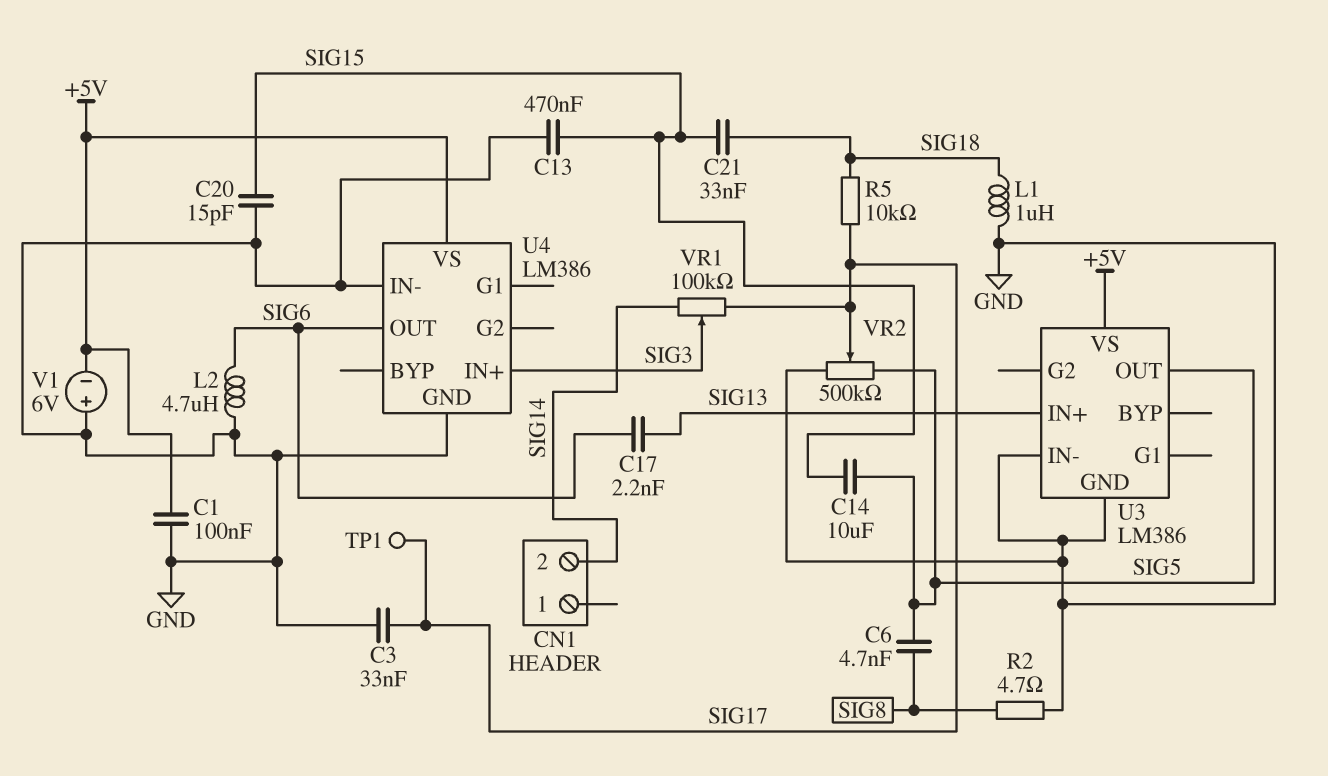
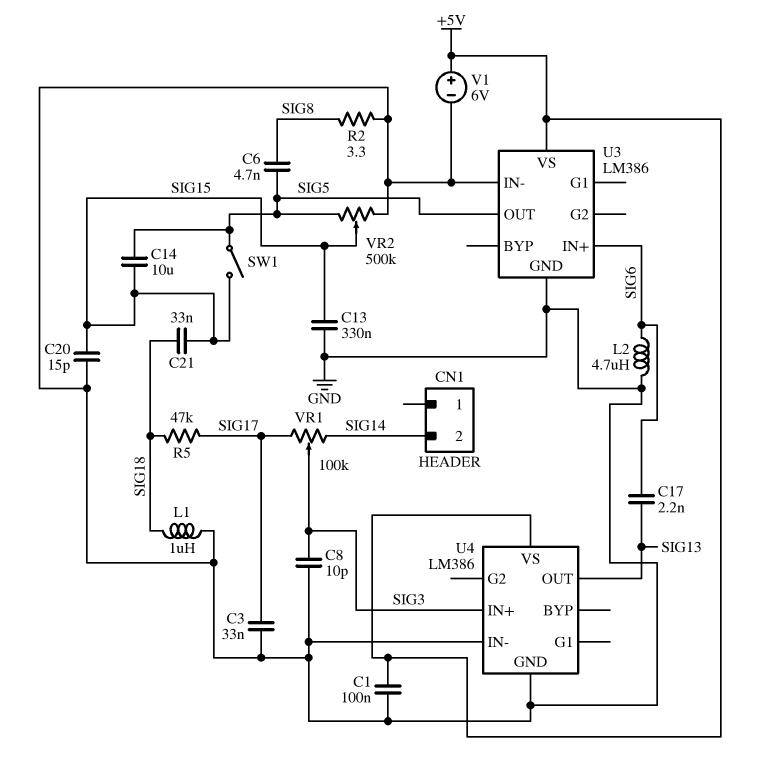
C8: none -> 10pF (GND, SIG3)
C13: 470nF (GND, SIG15) -> 330nF (GND, SIG15)
R2: 4.7 (GND, SIG8) -> 3.3 (GND, SIG8)
R5: 10k (SIG17, SIG18) -> 47k (SIG17, SIG18)
SW1: none -> switch (SIG5, SIG15)
TP1: test point (SIG17) -> none
U3 pin IN+: SIG13 -> SIG6
U4 pin OUT: SIG6 -> SIG13
V1: 6V (plus GND, minus +5V) -> 6V (plus +5V, minus GND)
VR2: 500k (GND, SIG5, wiper SIG17) -> 500k (GND, SIG5, wiper SIG15)

